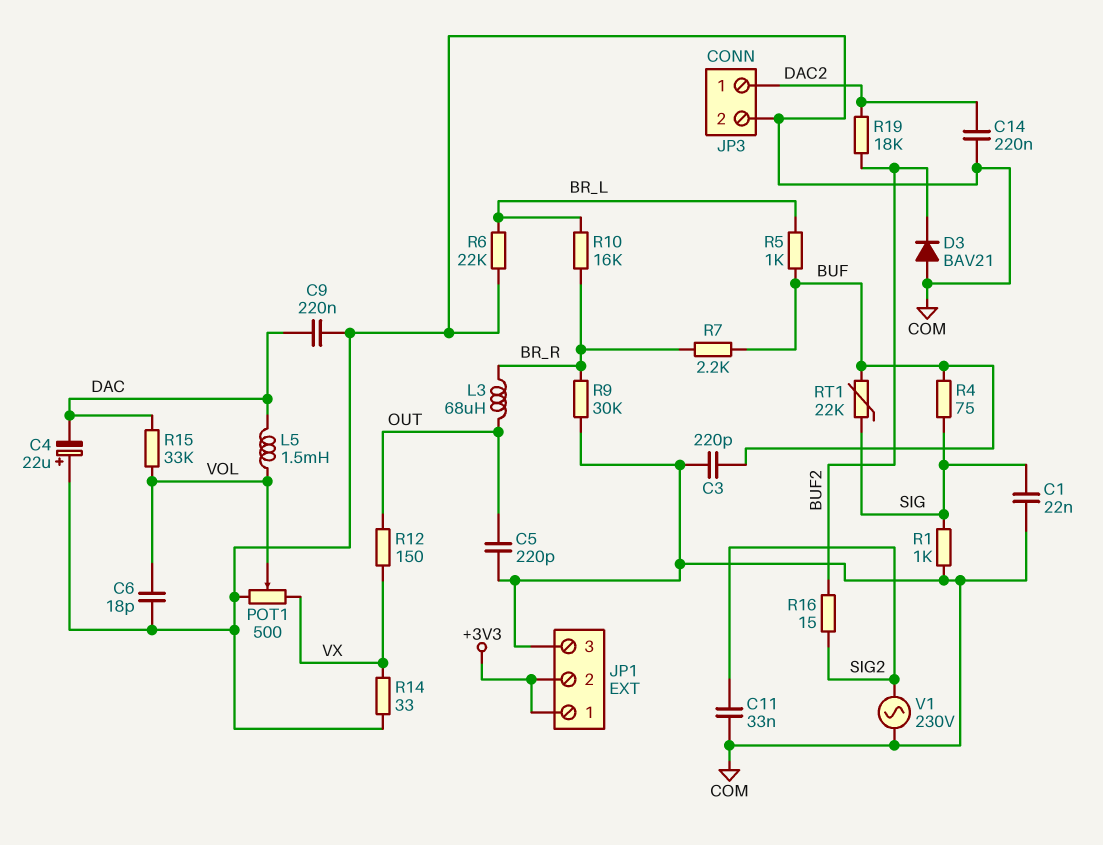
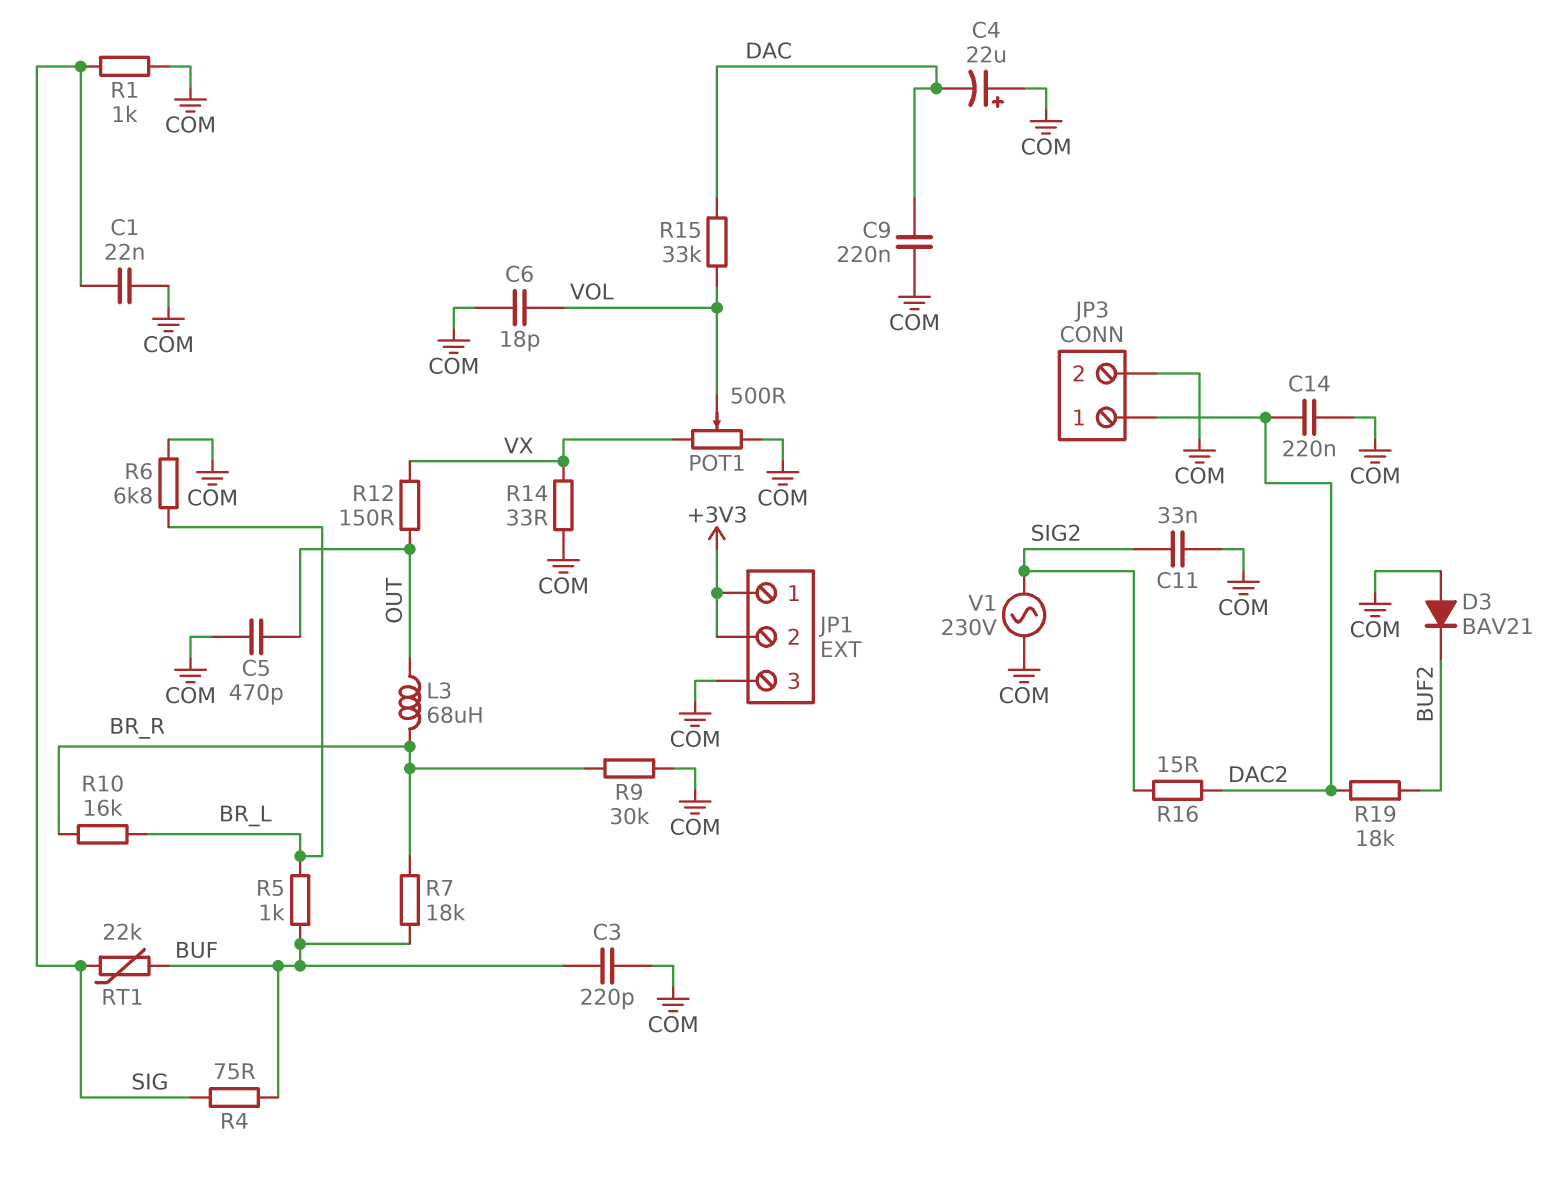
C5: 220pF (COM, OUT) -> 470pF (COM, OUT)
L5: 1.5mH (DAC, VOL) -> none
R6: 22k (BR_L, COM) -> 6.8k (BR_L, COM)
R7: 2.2k (BR_R, BUF) -> 18k (BR_R, BUF)
R16: 15 (BUF2, SIG2) -> 15 (DAC2, SIG2)

